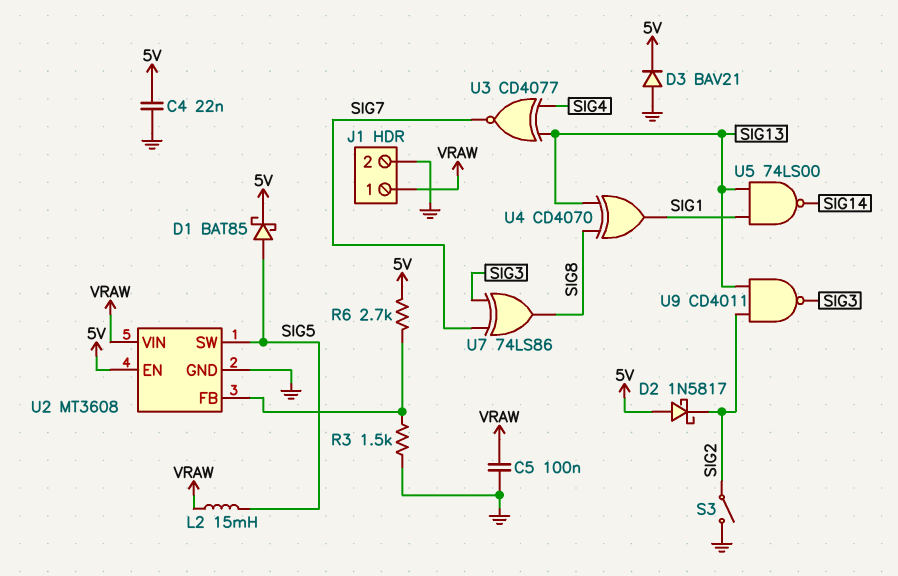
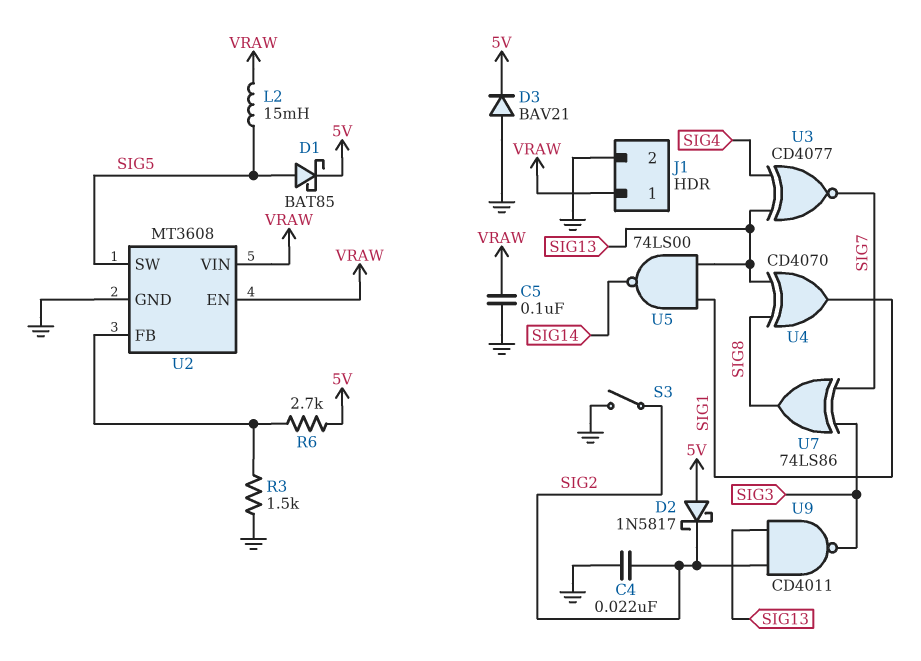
C4: 22nF (5V, GND) -> 22nF (GND, SIG2)
U2 pin EN: 5V -> VRAW

